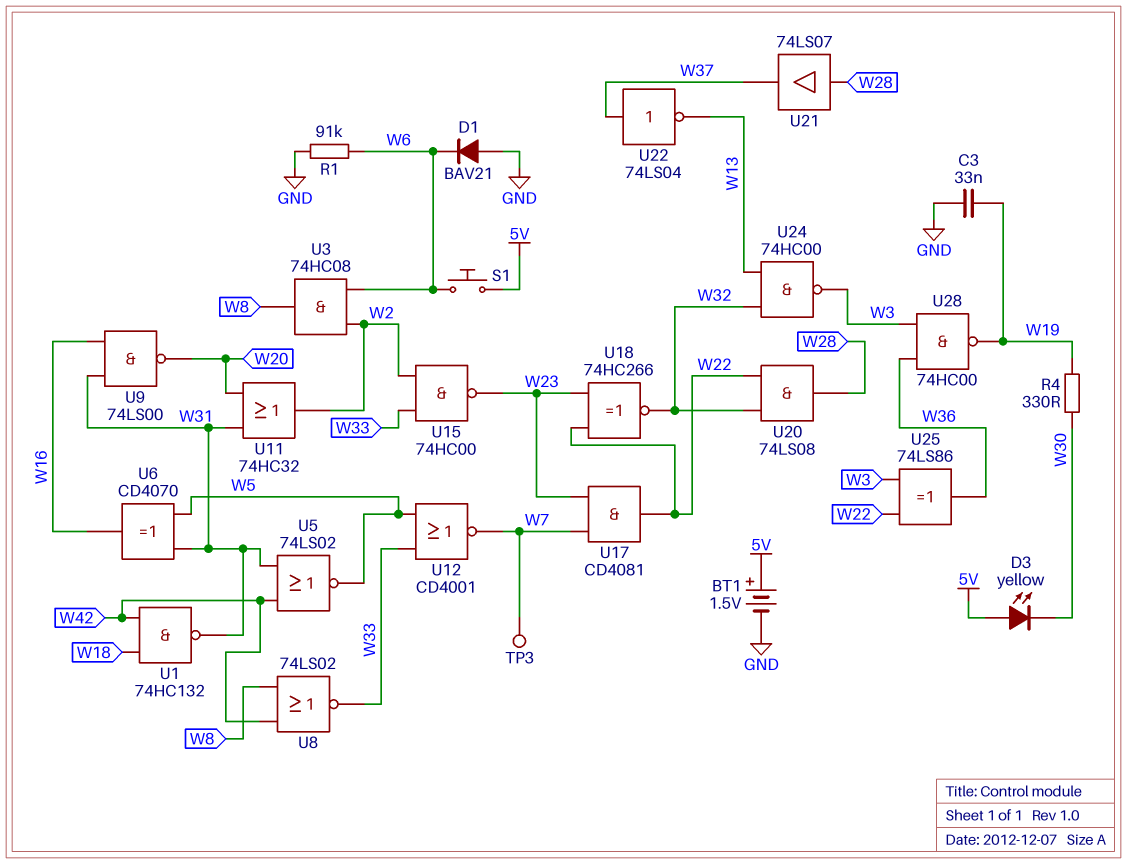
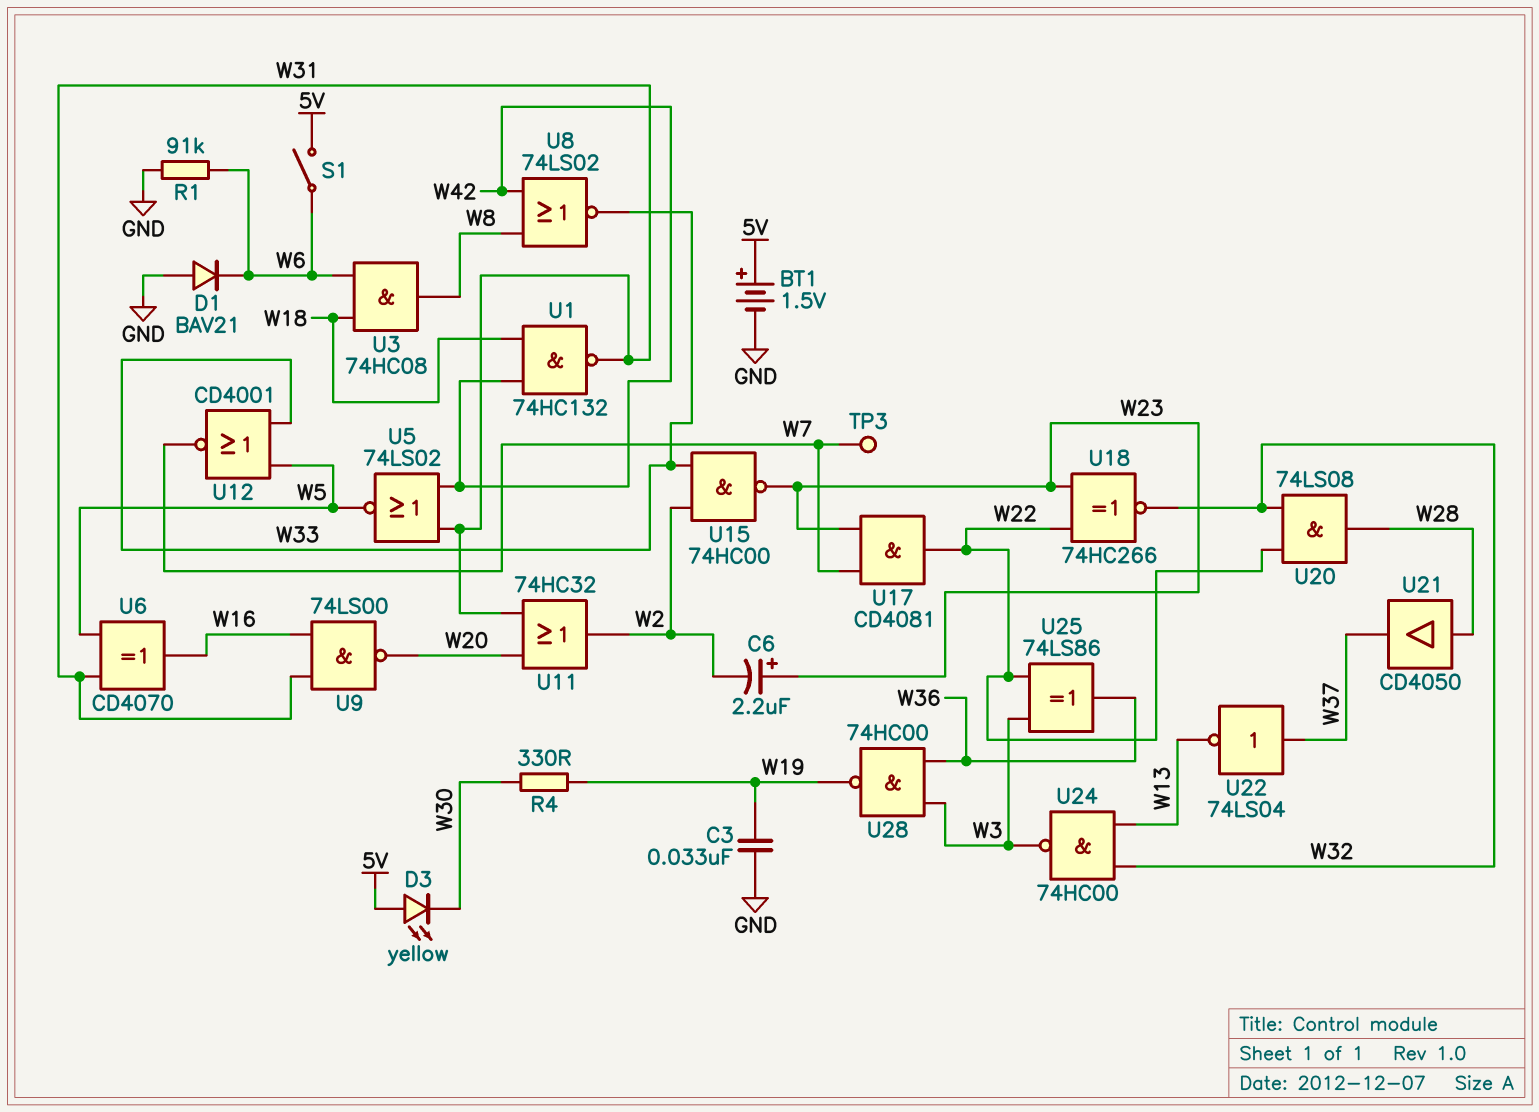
C6: none -> 2.2uF (plus W23, minus W2)
S1: button (5V, W6) -> switch (5V, W6)
U3: AND 74HC08 (in W2, in W6, out W8) -> AND 74HC08 (in W6, in W18, out W8)
U21: buffer 74LS07 (in W28, out W37) -> buffer CD4050 (in W28, out W37)

